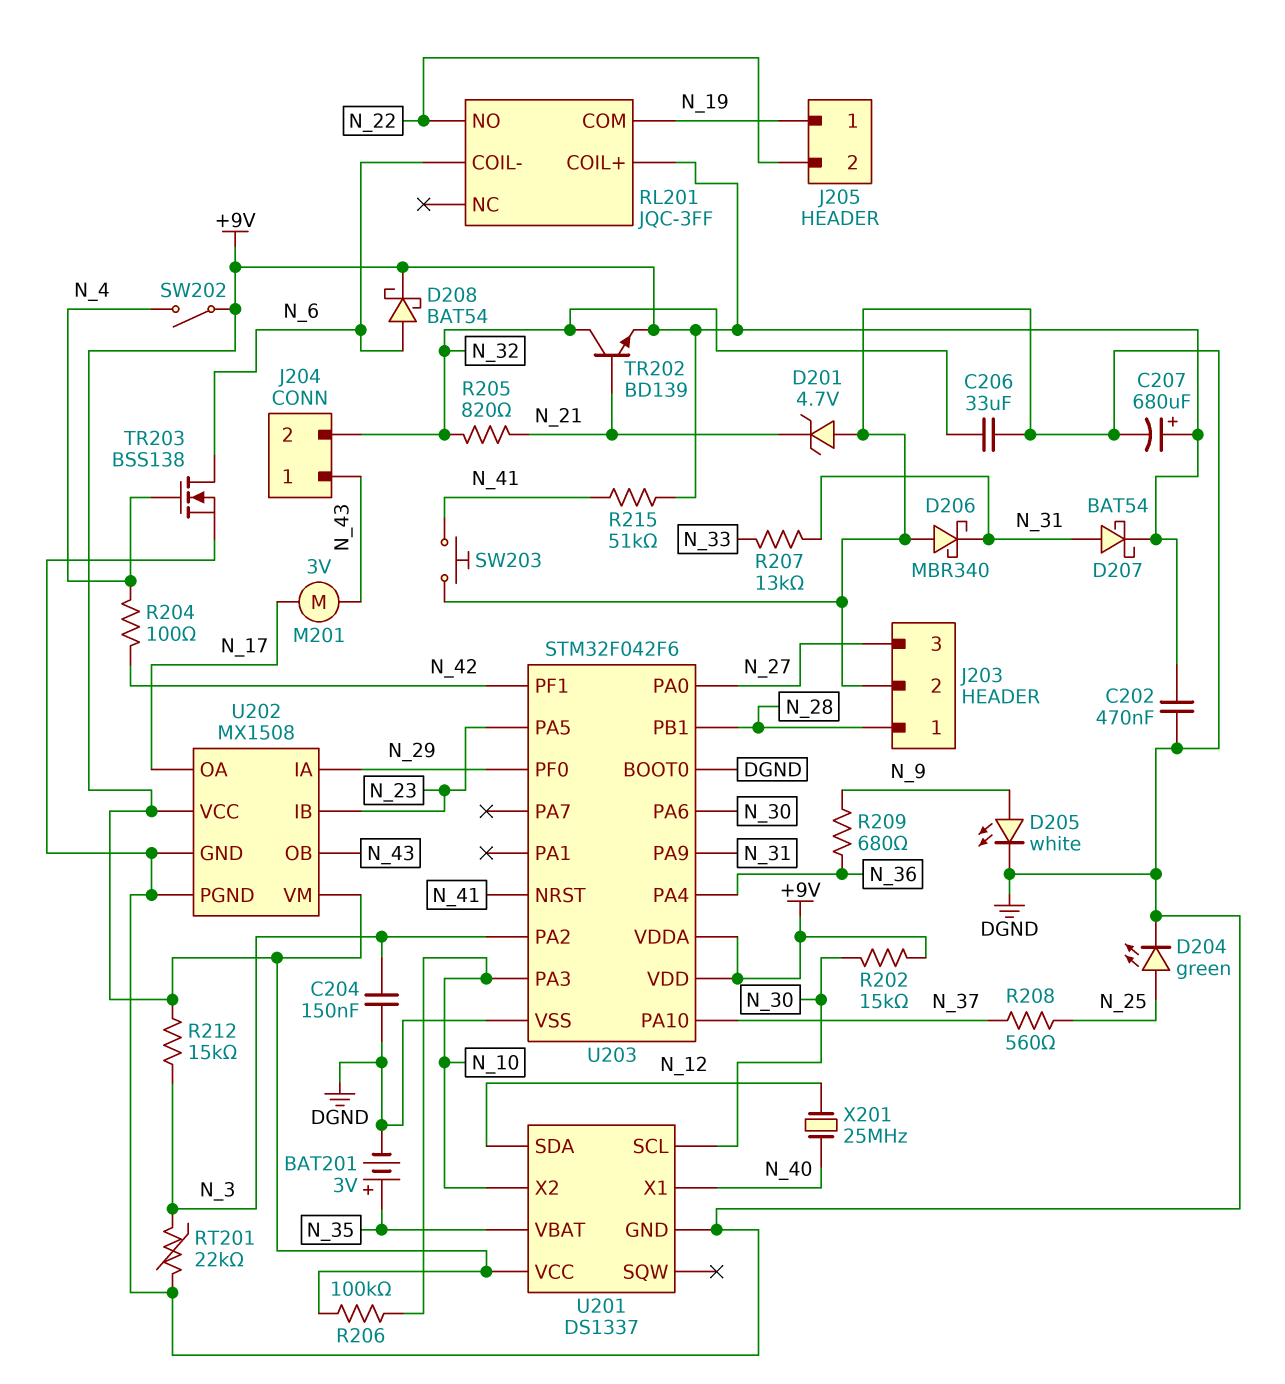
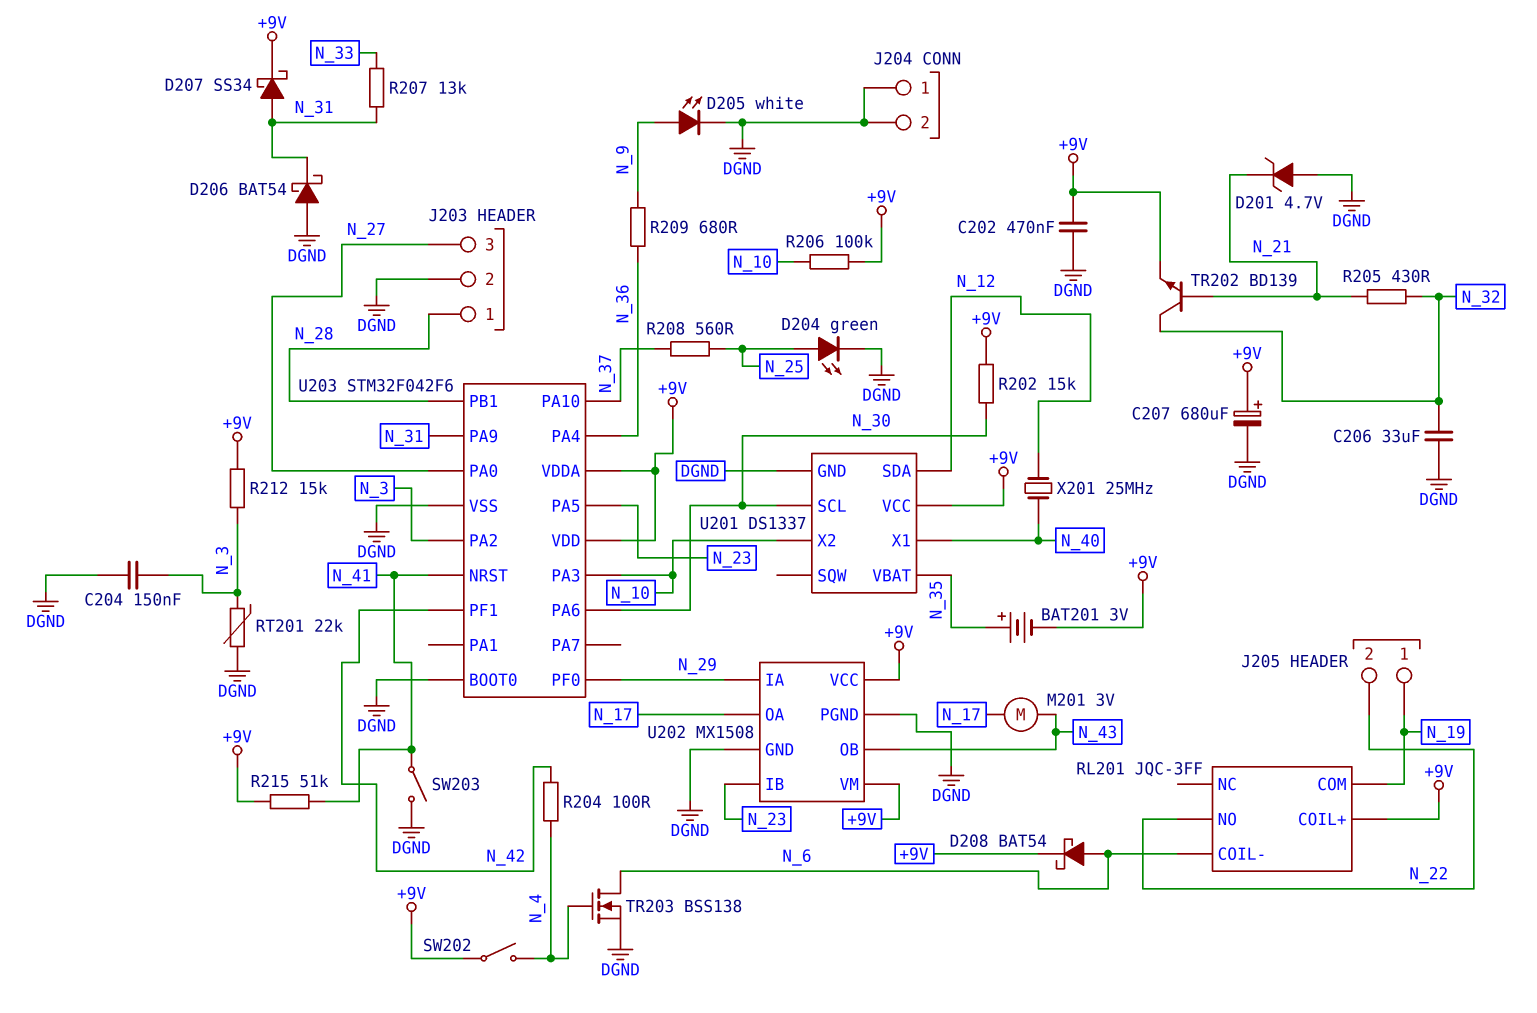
BAT201: 3V (plus N_35, minus DGND) -> 3V (plus N_35, minus +9V)
D206: schottky MBR340 (A DGND, K N_31) -> schottky BAT54 (A DGND, K N_31)
D207: schottky BAT54 (A N_31, K +9V) -> schottky SS34 (A N_31, K +9V)
J204 pin 1: N_43 -> DGND
J204 pin 2: N_32 -> DGND
R205: 820 (N_21, N_32) -> 430 (N_21, N_32)
SW203: button (DGND, N_41) -> switch (DGND, N_41)

